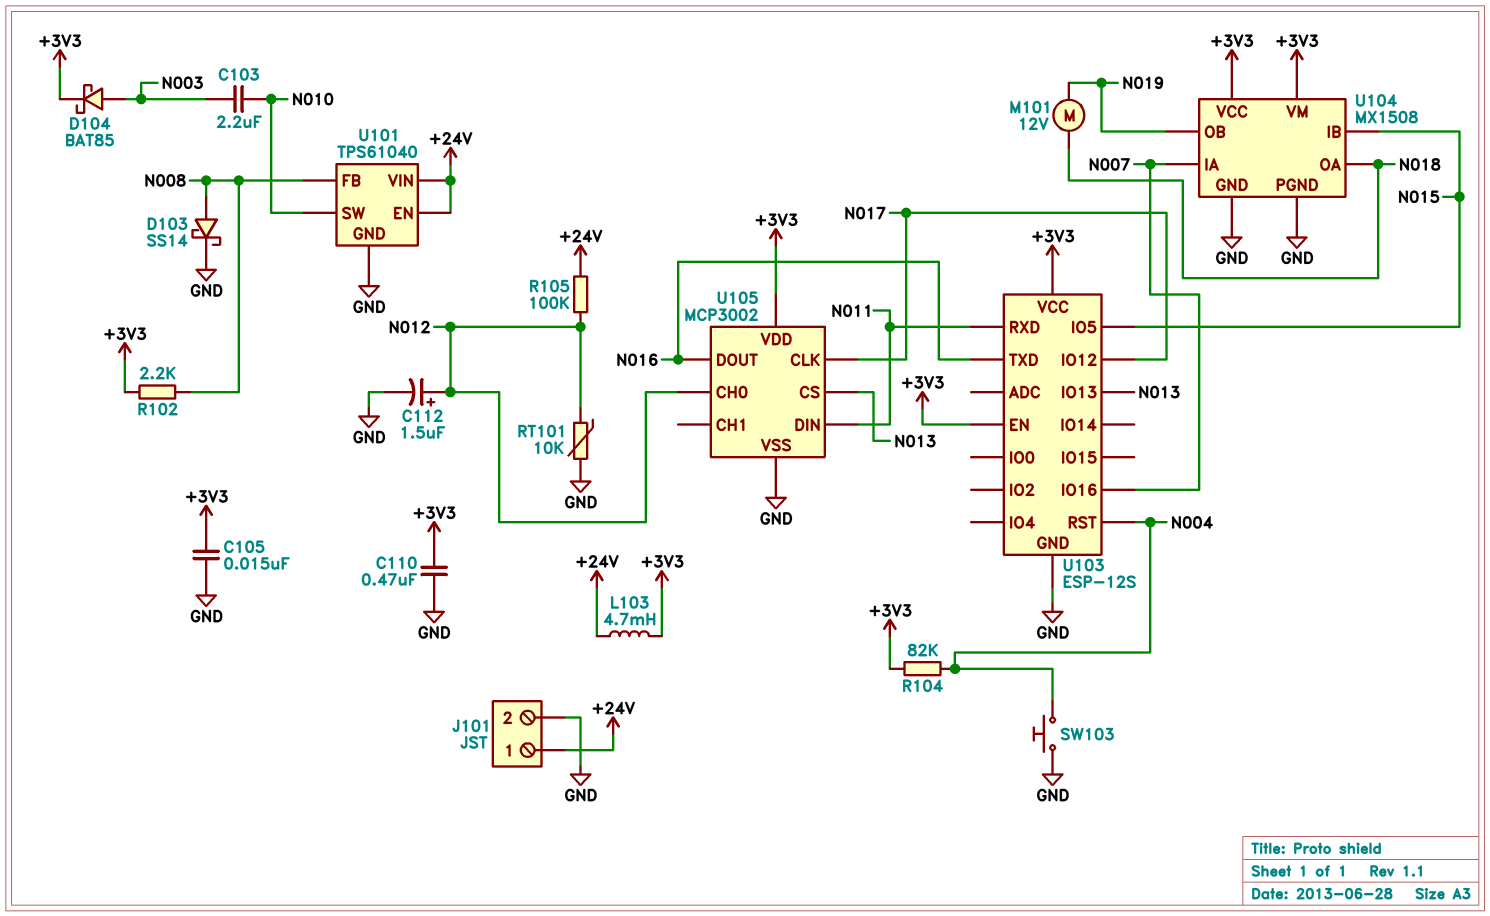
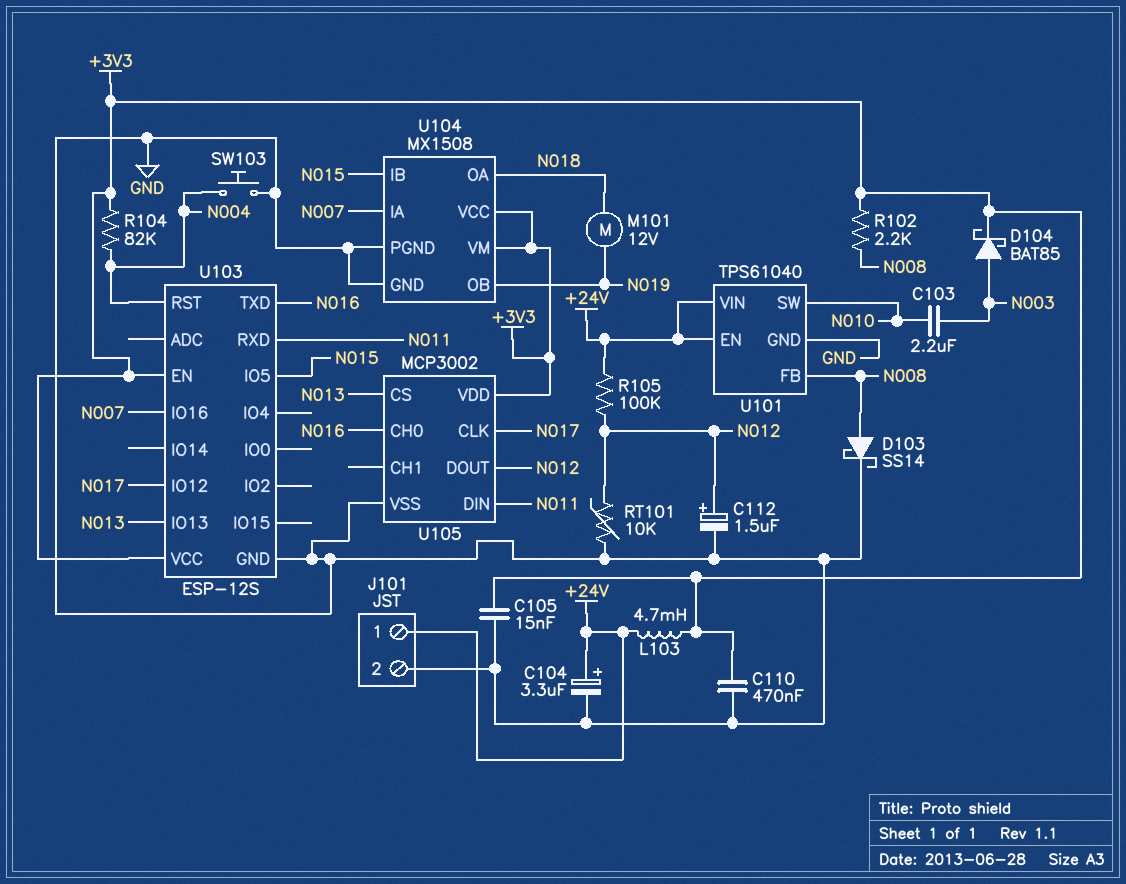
C104: none -> 3.3uF (plus +24V, minus GND)
U105 pin CH0: N012 -> N016
U105 pin DOUT: N016 -> N012

